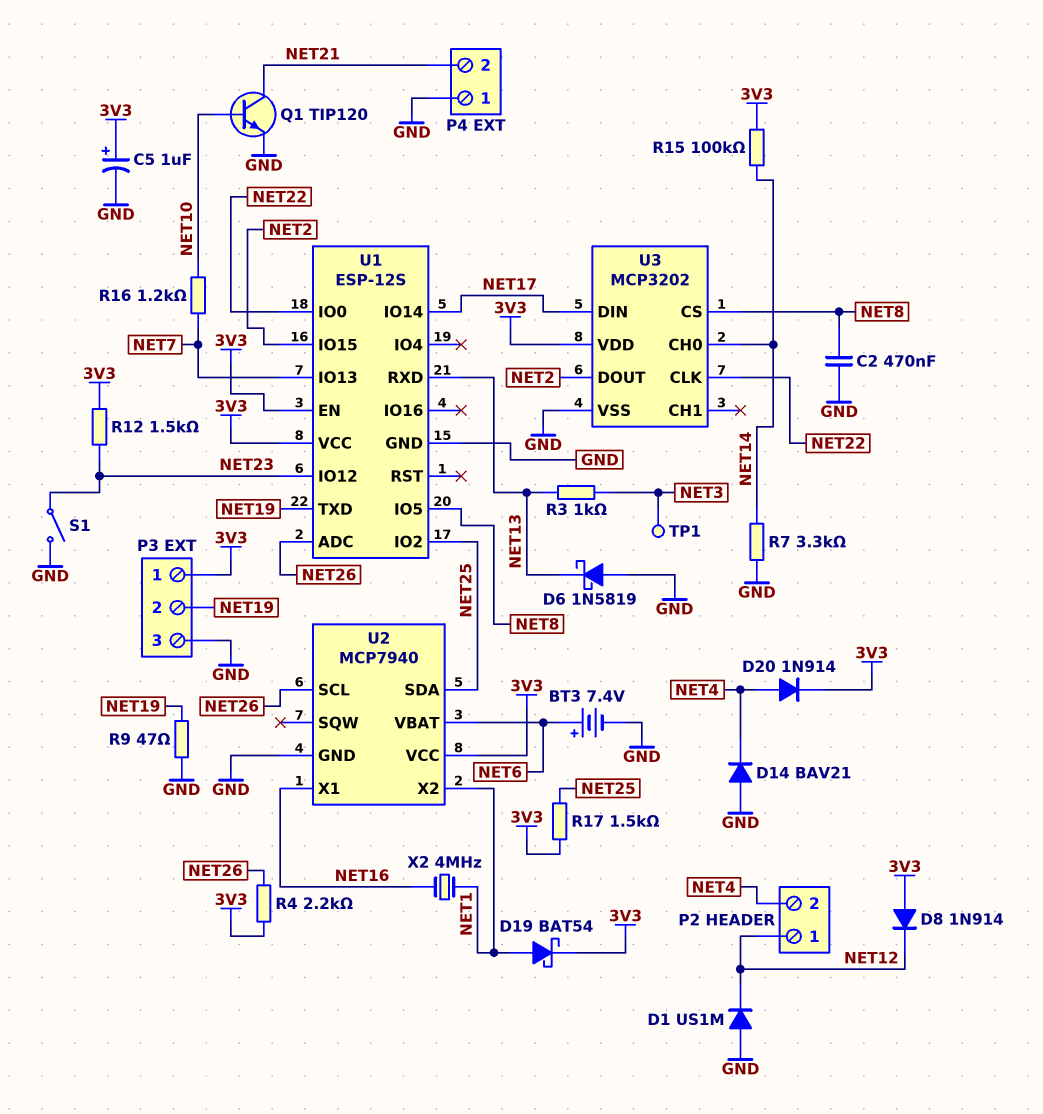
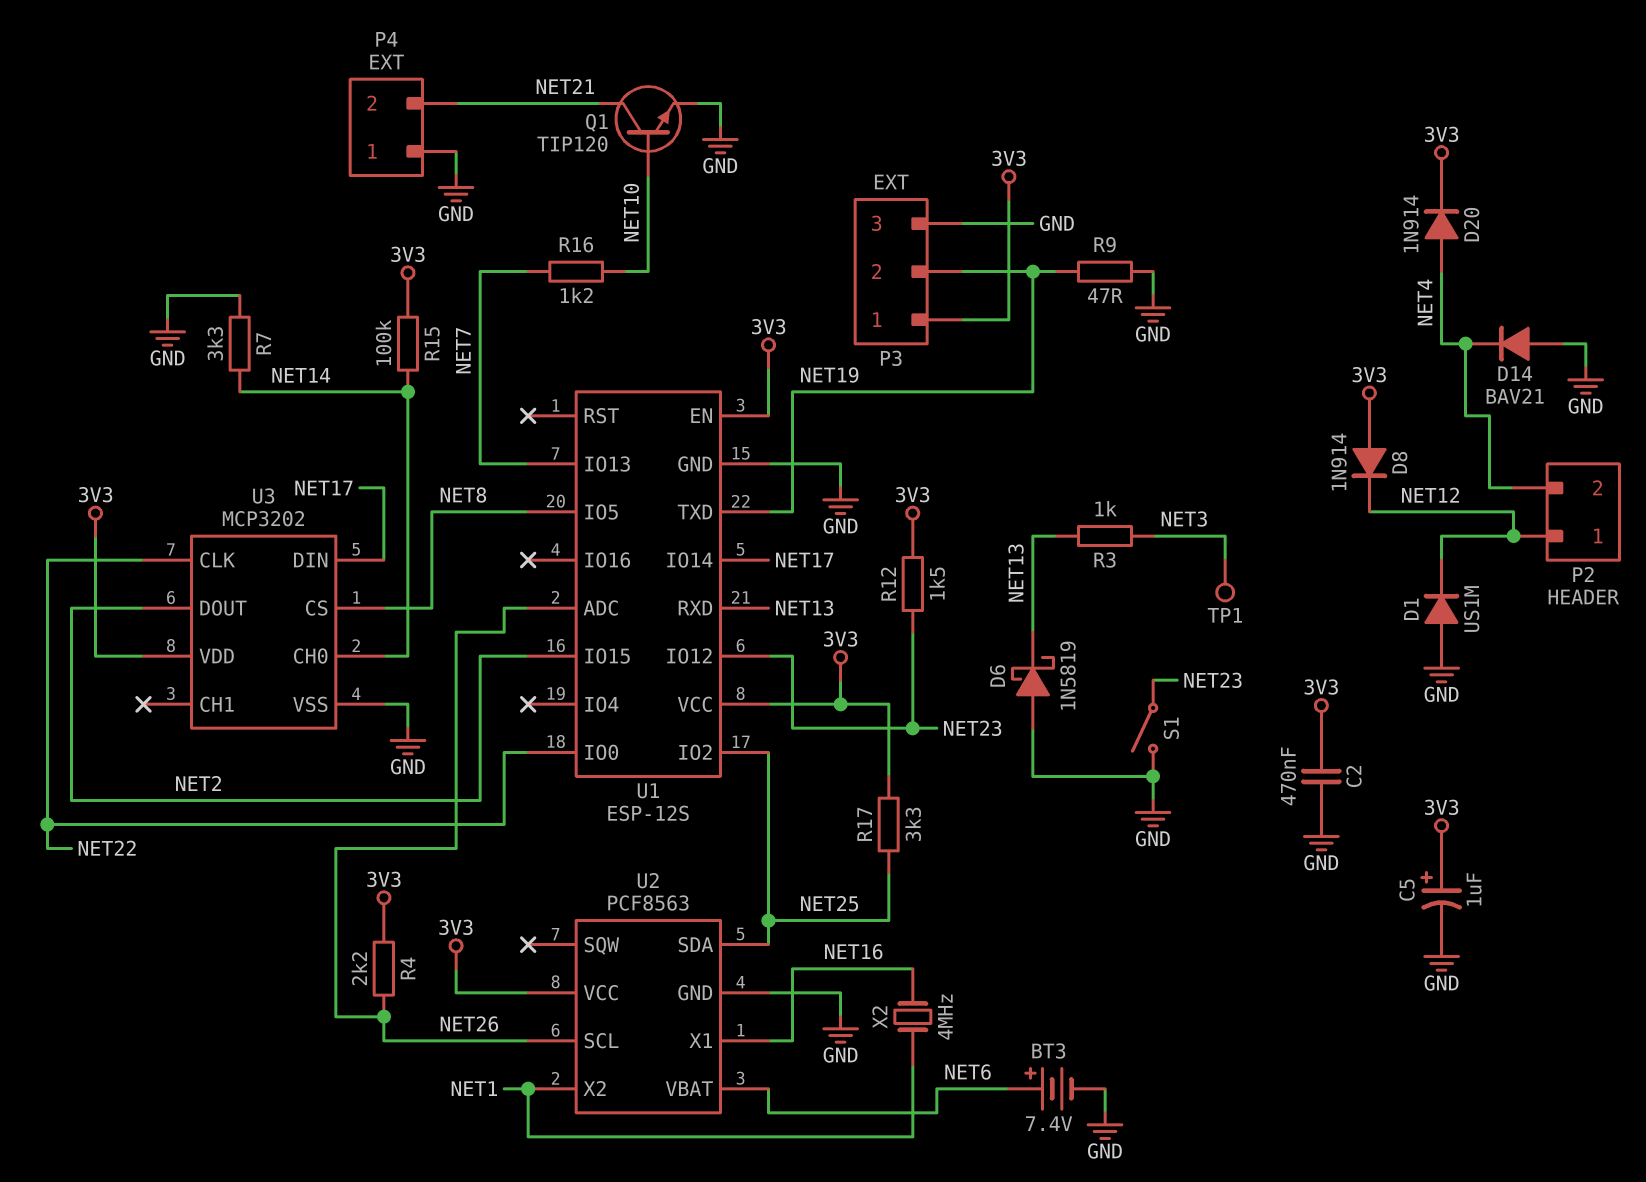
C2: 470nF (GND, NET8) -> 470nF (3V3, GND)
D19: schottky BAT54 (A NET1, K 3V3) -> none
R17: 1.5k (3V3, NET25) -> 3.3k (3V3, NET25)
U2: MCP7940 -> PCF8563

